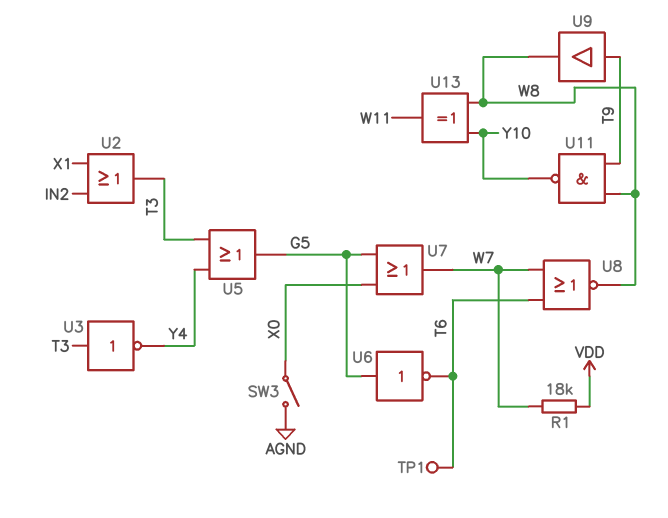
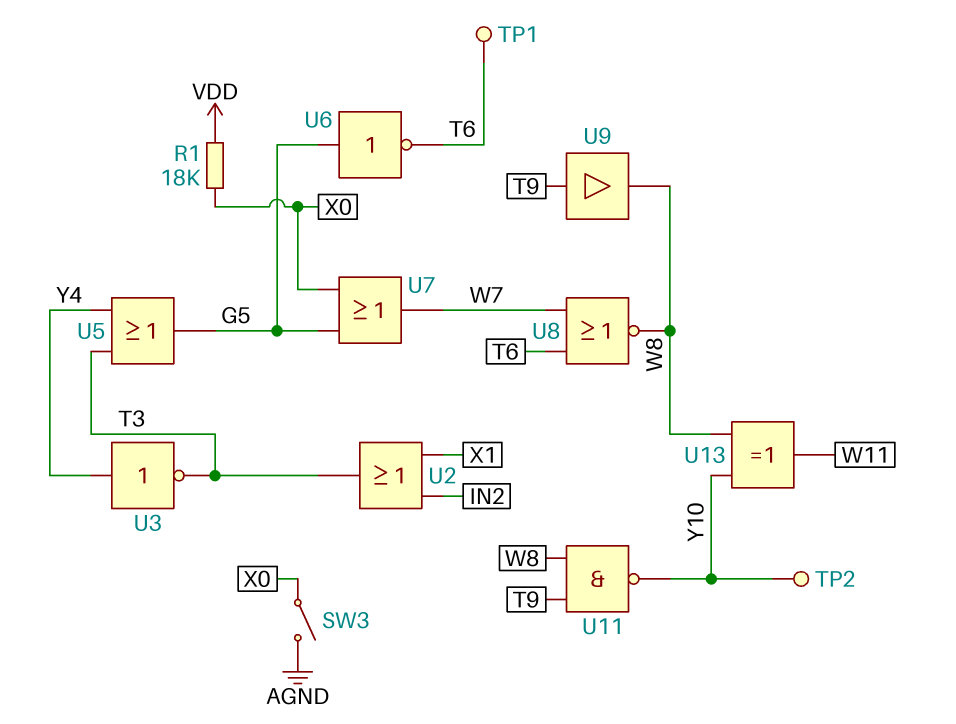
R1: 18k (VDD, W7) -> 18k (VDD, X0)
TP2: none -> test point (Y10)
U3: NOT (in T3, out Y4) -> NOT (in Y4, out T3)

